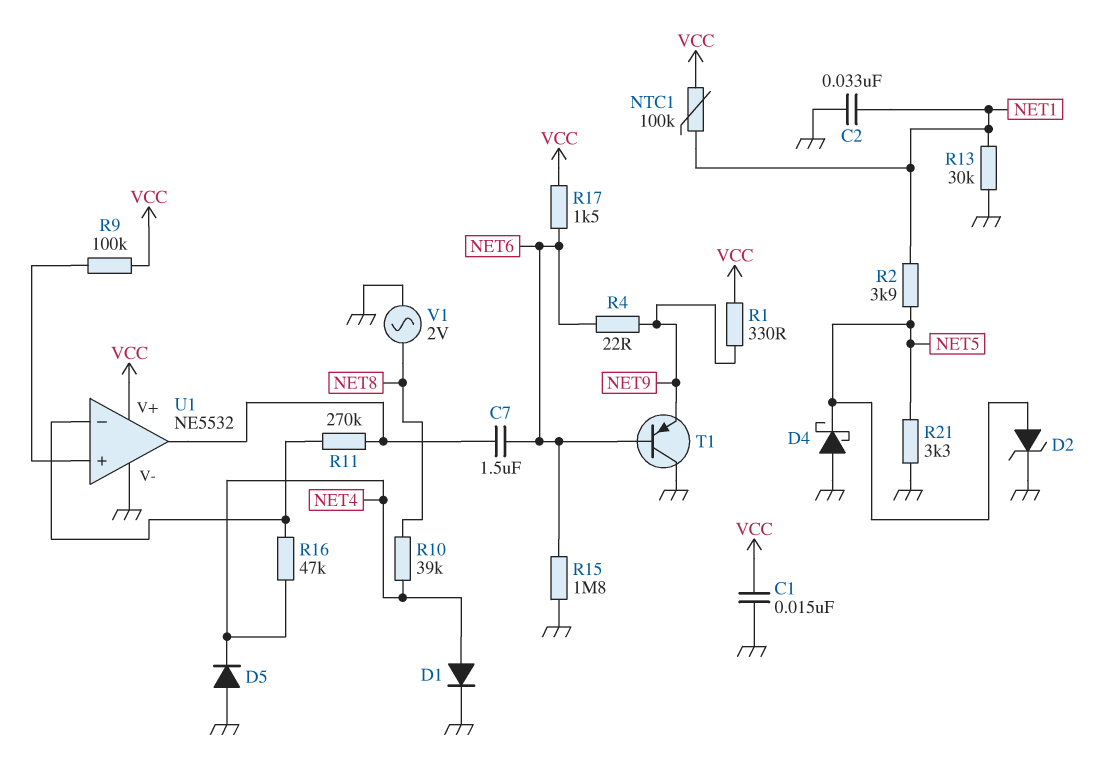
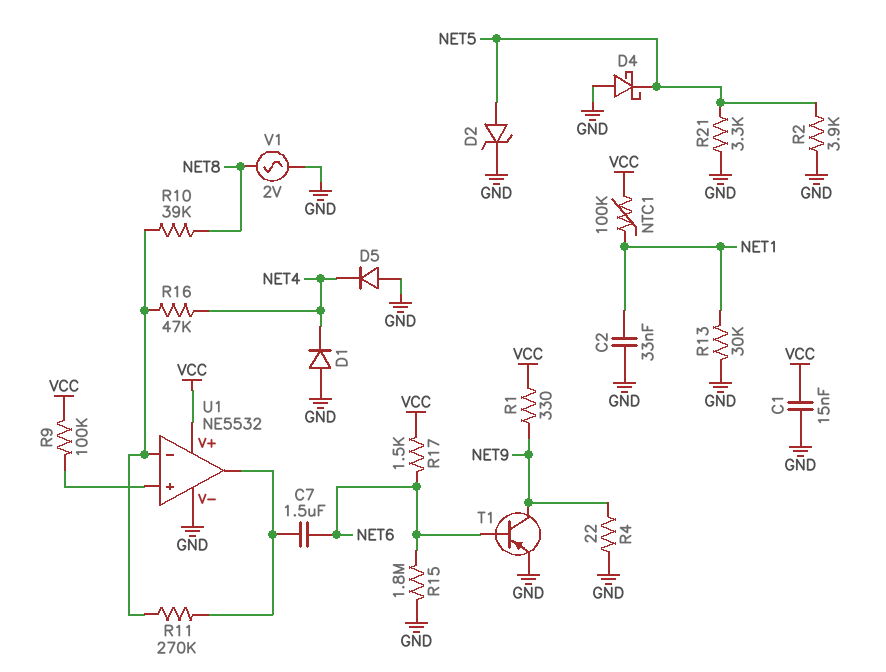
D1: diode (A NET4, K GND) -> diode (A GND, K NET4)
R2: 3.9k (NET1, NET5) -> 3.9k (GND, NET5)
R4: 22 (NET6, NET9) -> 22 (GND, NET9)
R10: 39k (NET4, NET8) -> 39k (NET8, U1/in-)
T1: PNP (B NET6, C GND, E NET9) -> PNP (B NET6, C NET9, E GND)

